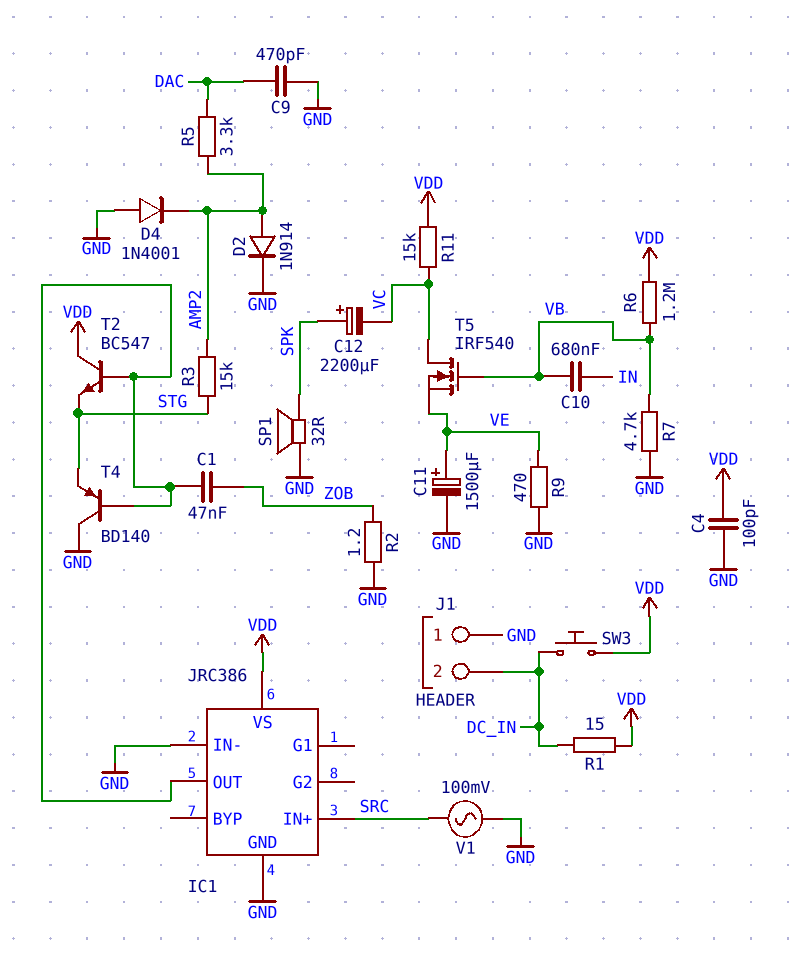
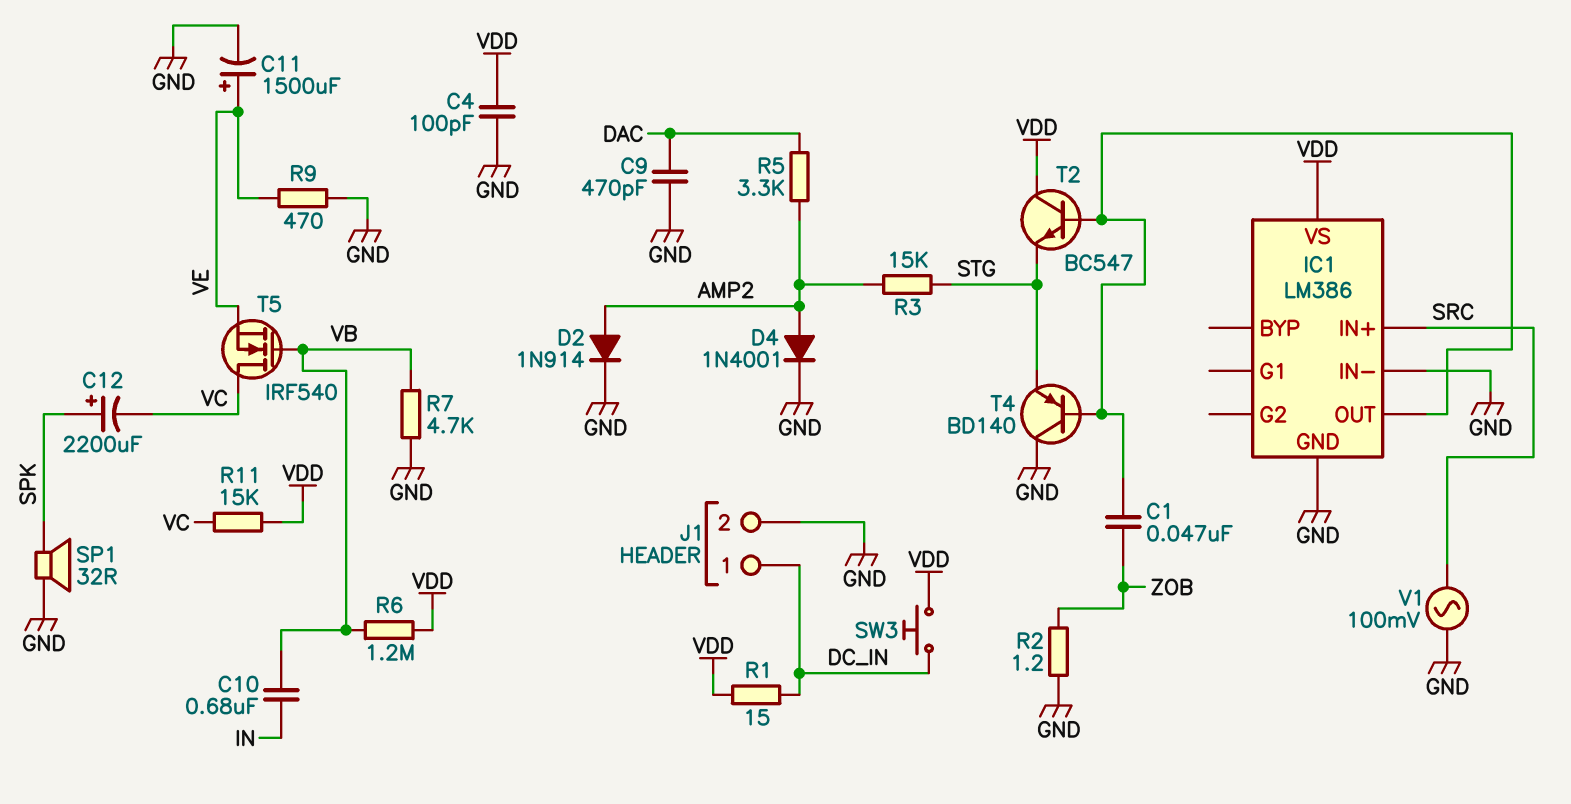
D4: diode 1N4001 (A GND, K AMP2) -> diode 1N4001 (A AMP2, K GND)
IC1: JRC386 -> LM386
J1 pin 1: GND -> DC_IN
J1 pin 2: DC_IN -> GND

